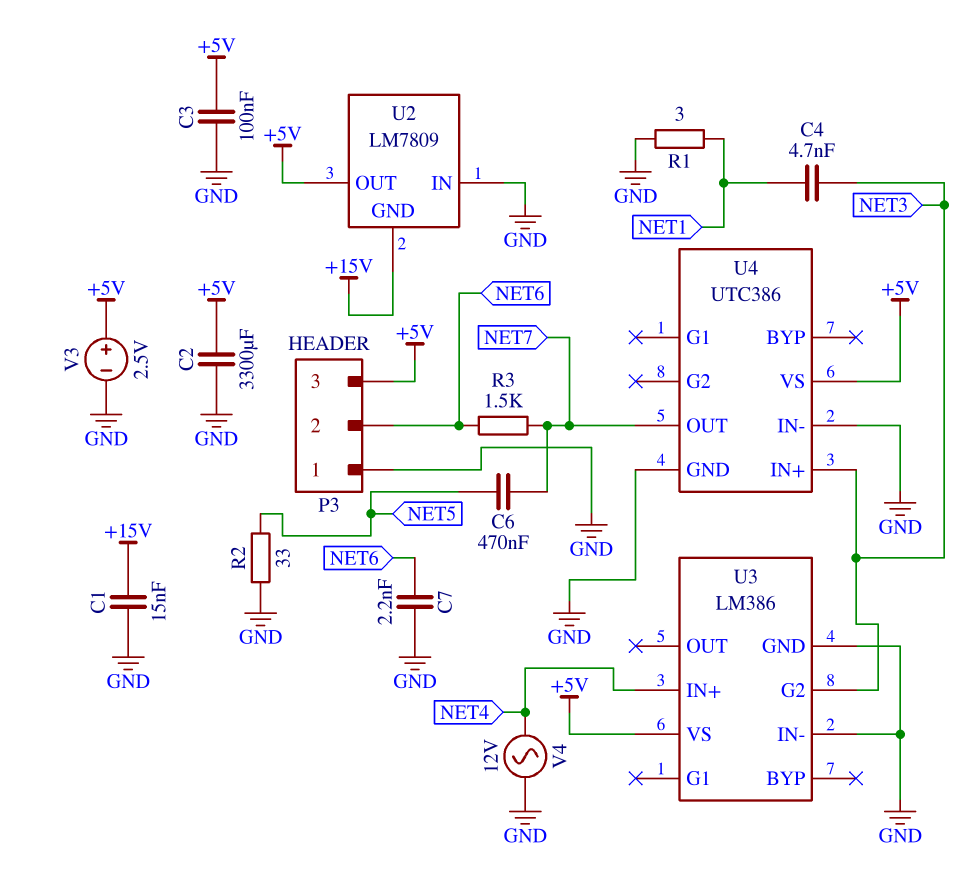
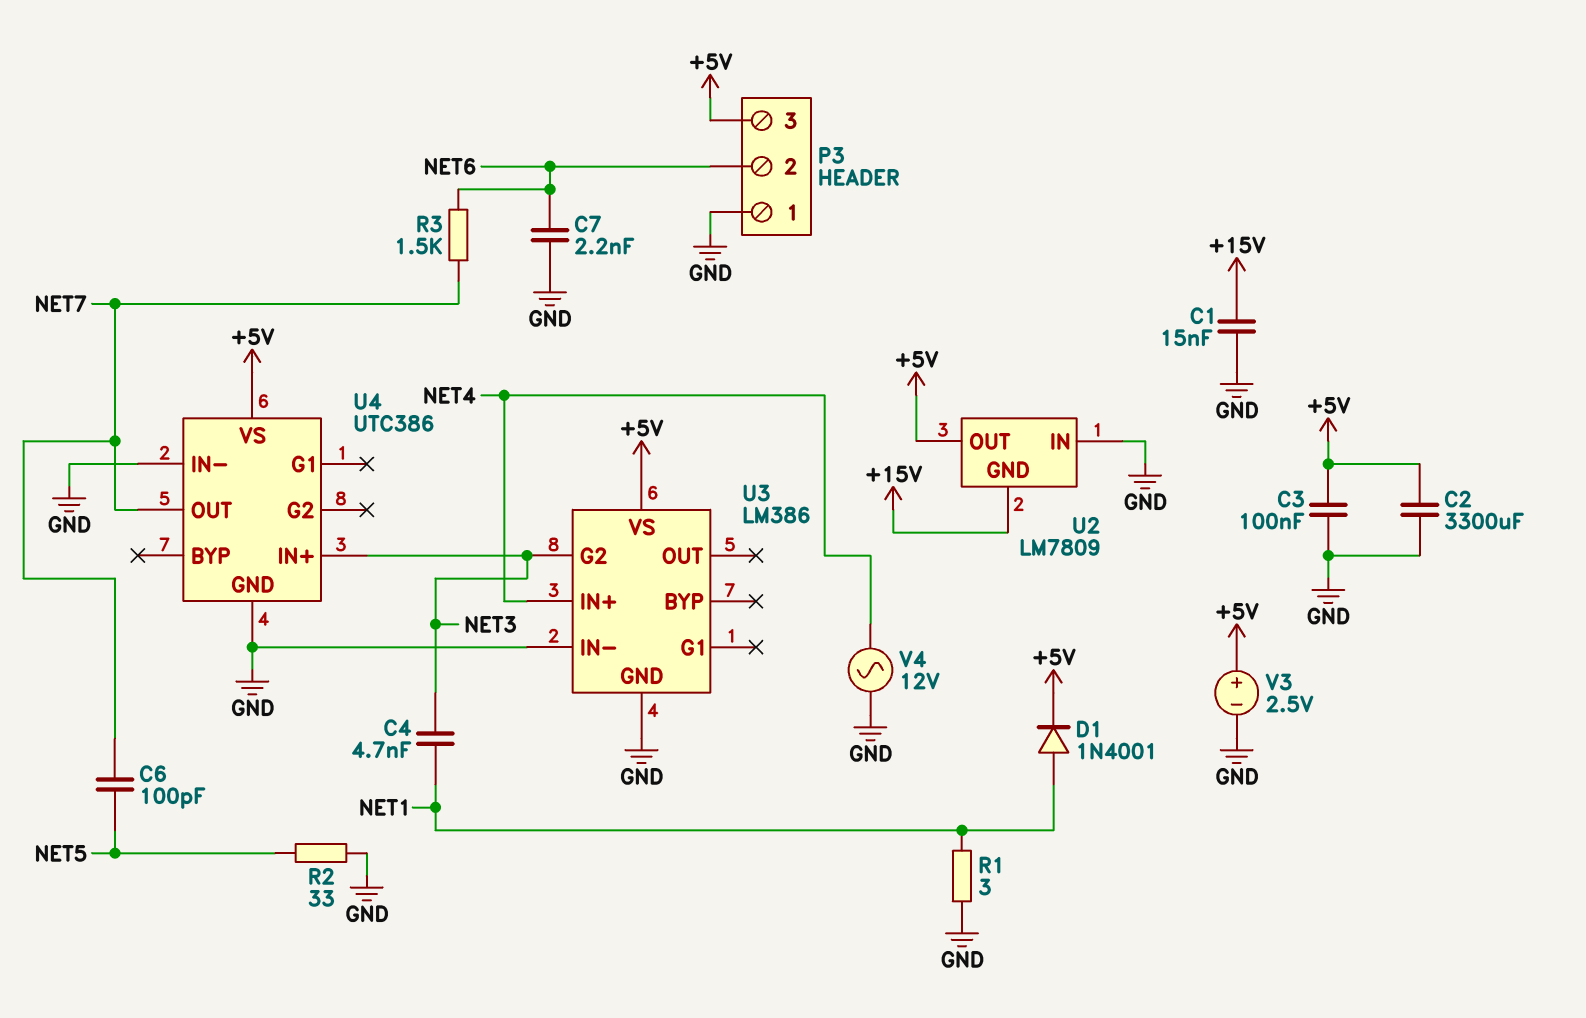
C6: 470nF (NET5, NET7) -> 100pF (NET5, NET7)
D1: none -> diode 1N4001 (A NET1, K +5V)

